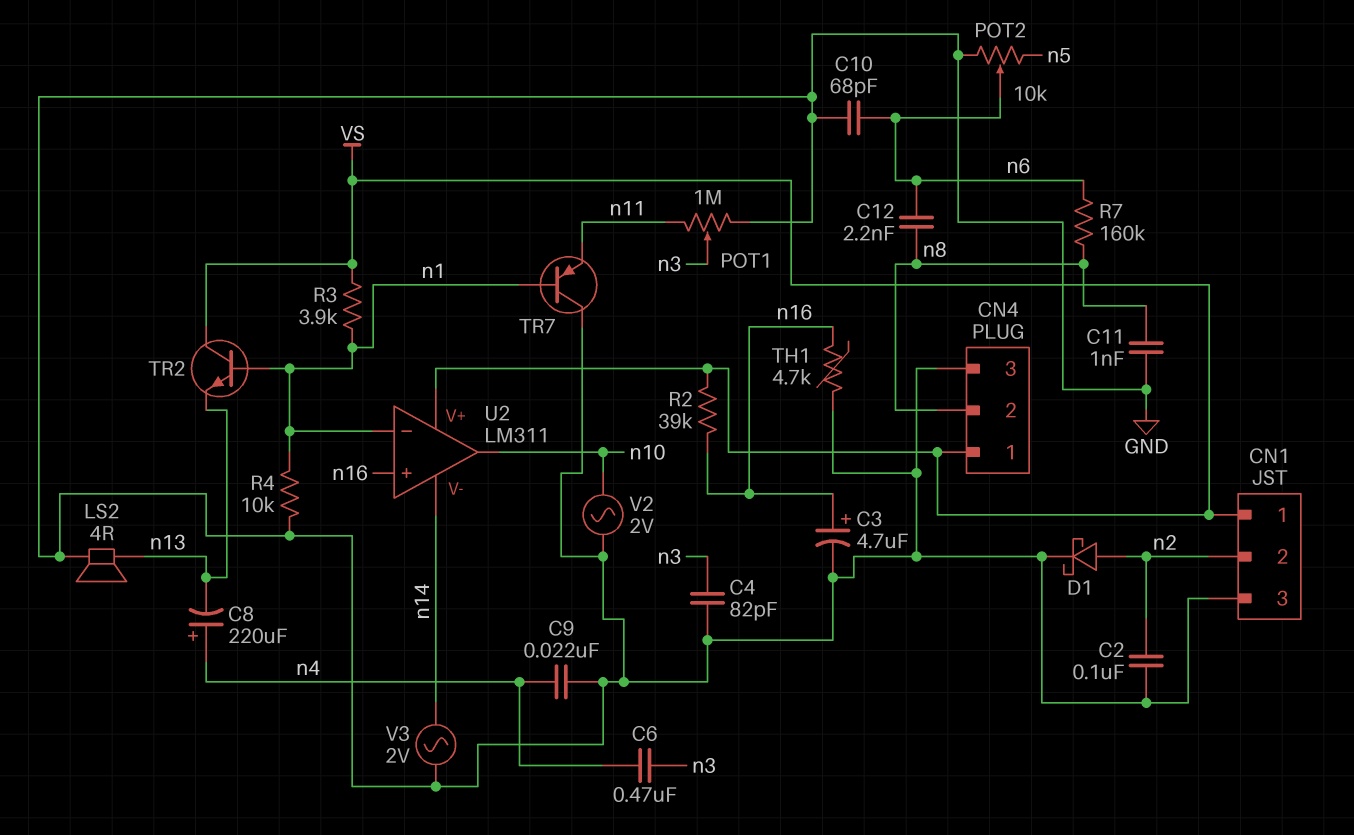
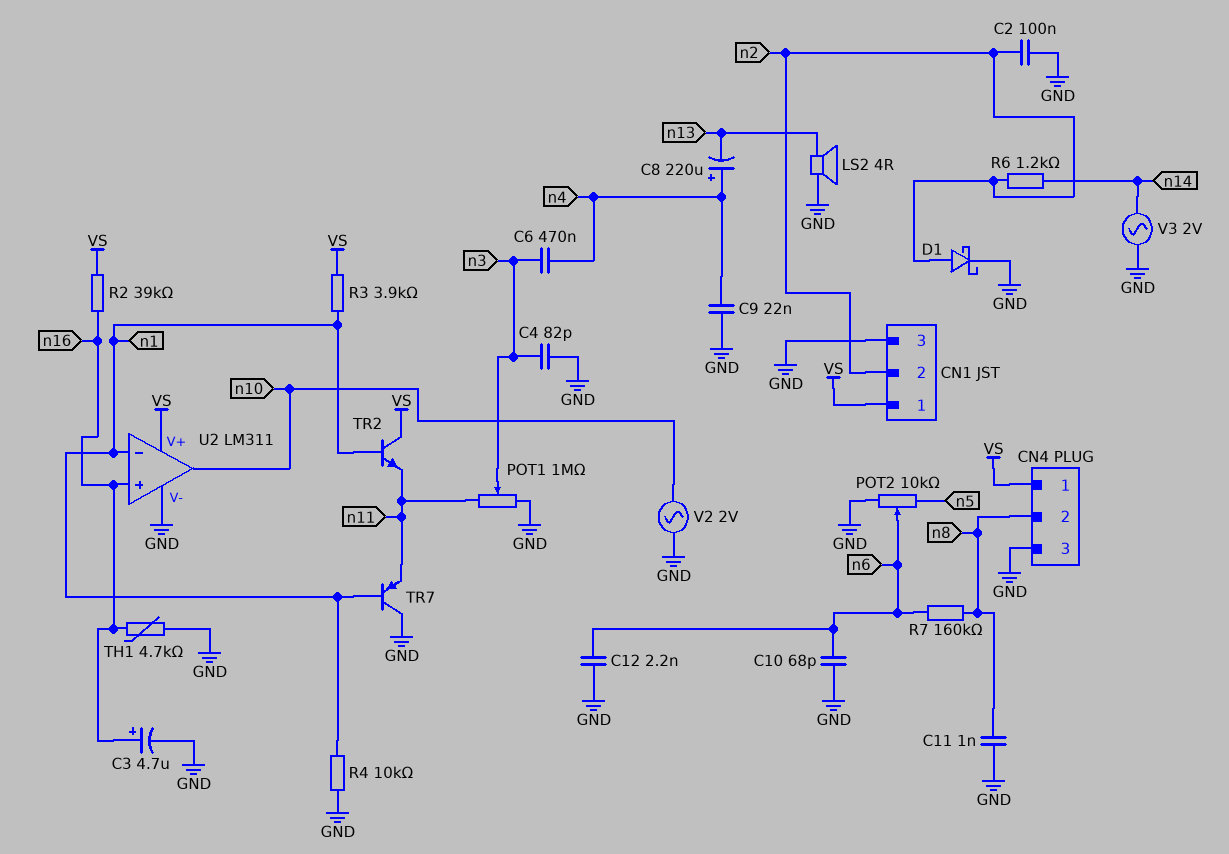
C12: 2.2nF (n6, n8) -> 2.2nF (GND, n6)
R6: none -> 1.2k (n2, n14)
TR2: NPN (B n1, C VS, E n13) -> NPN (B n1, C VS, E n11)
U2 pin V-: n14 -> GND

